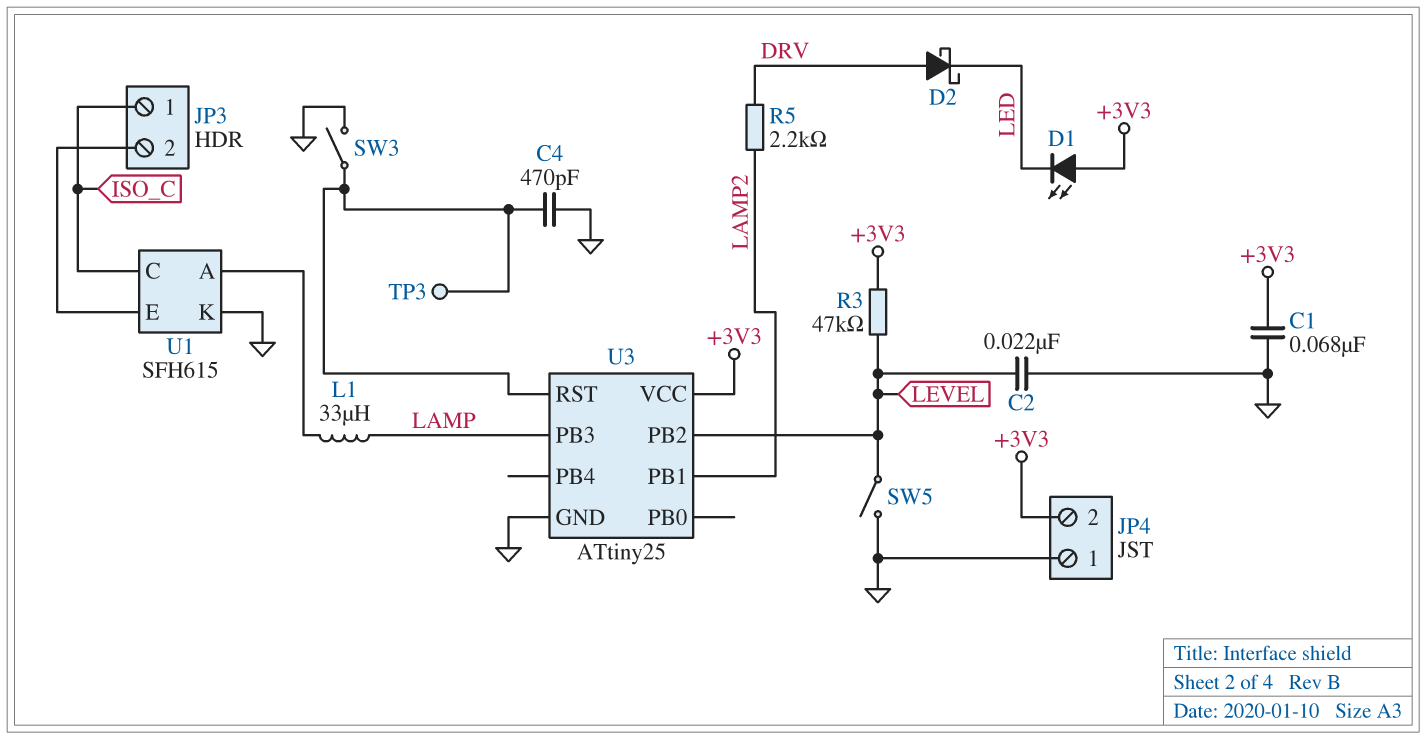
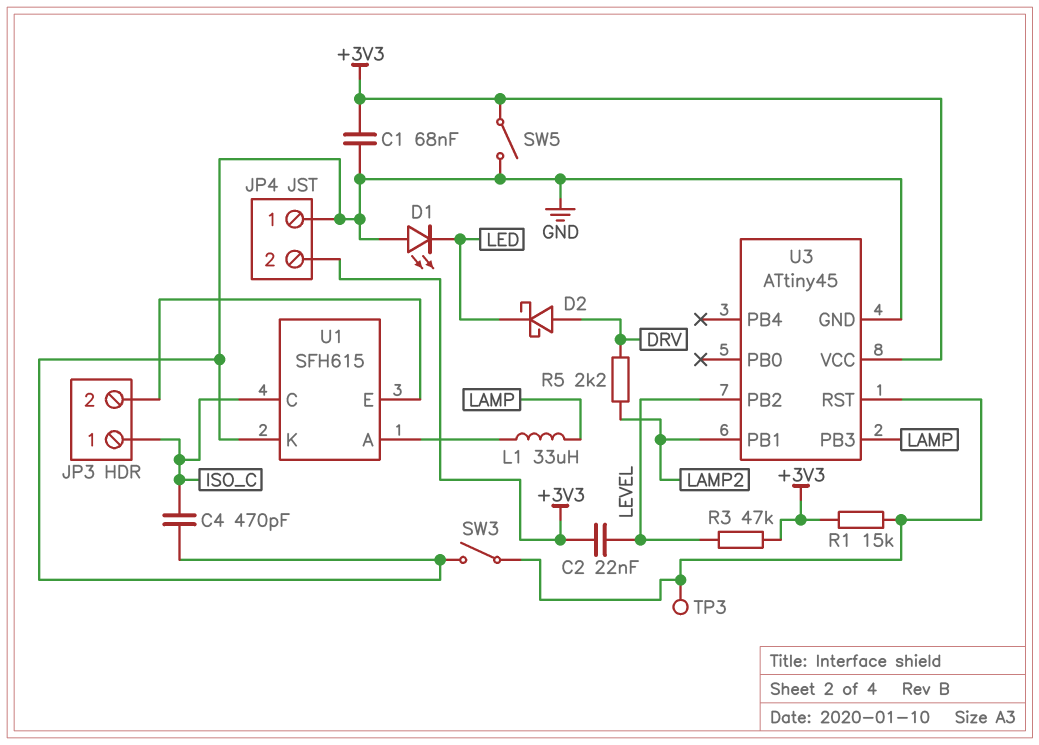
C2: 22nF (GND, LEVEL) -> 22nF (+3V3, LEVEL)
C4: 470pF (GND, U3/RST) -> 470pF (GND, ISO_C)
D1: LED (A +3V3, K LED) -> LED (A GND, K LED)
R1: none -> 15k (+3V3, U3/RST)
SW5: switch (GND, LEVEL) -> switch (+3V3, GND)
U3: ATtiny25 -> ATtiny45

